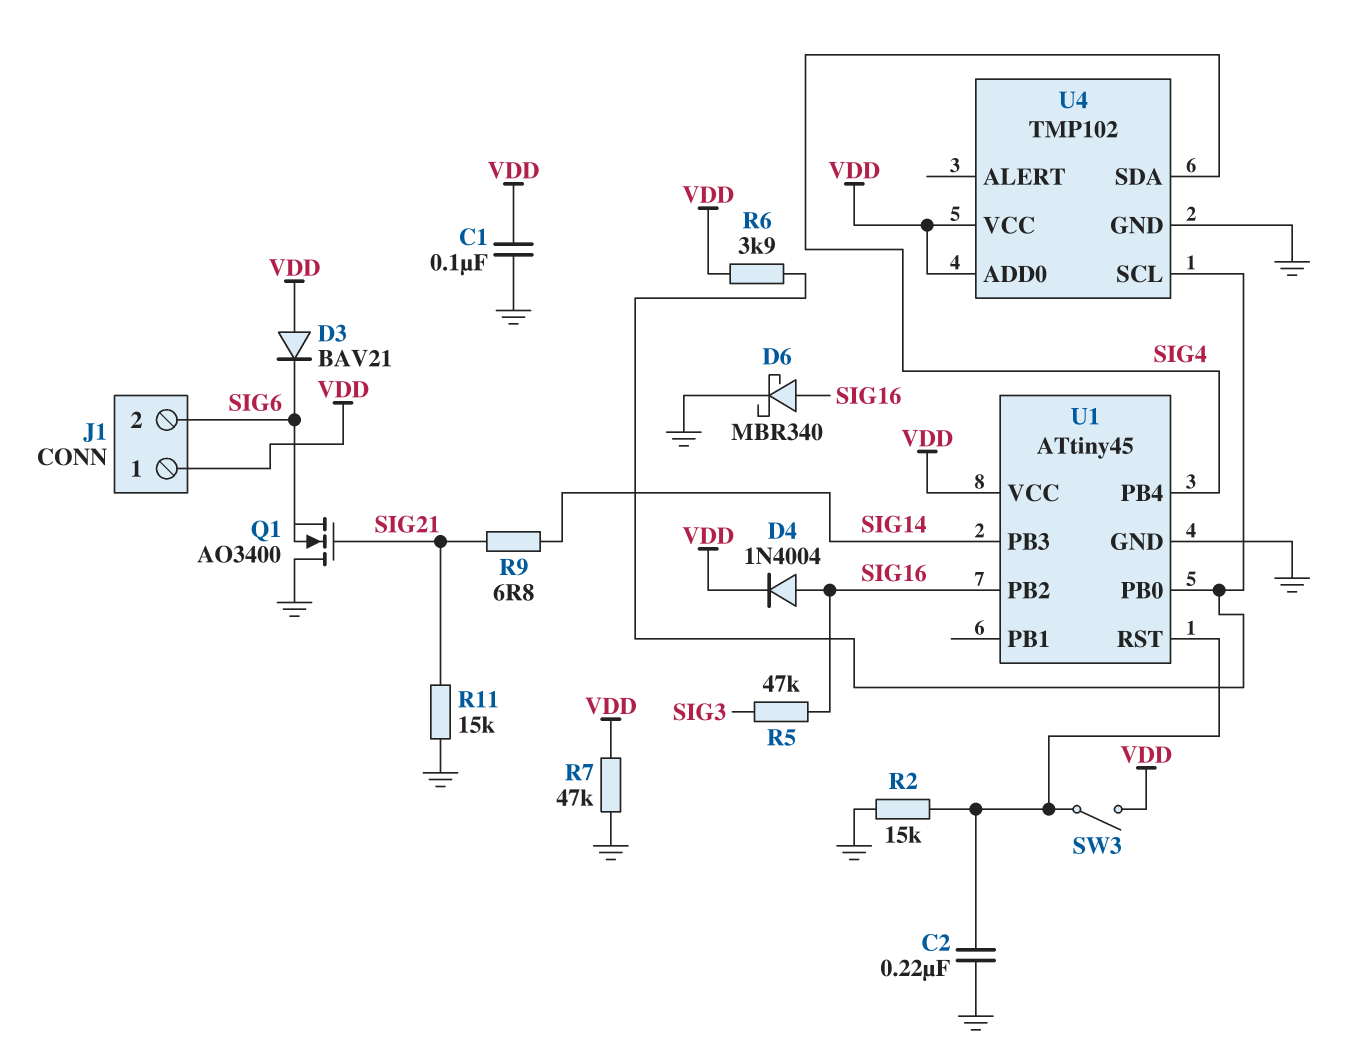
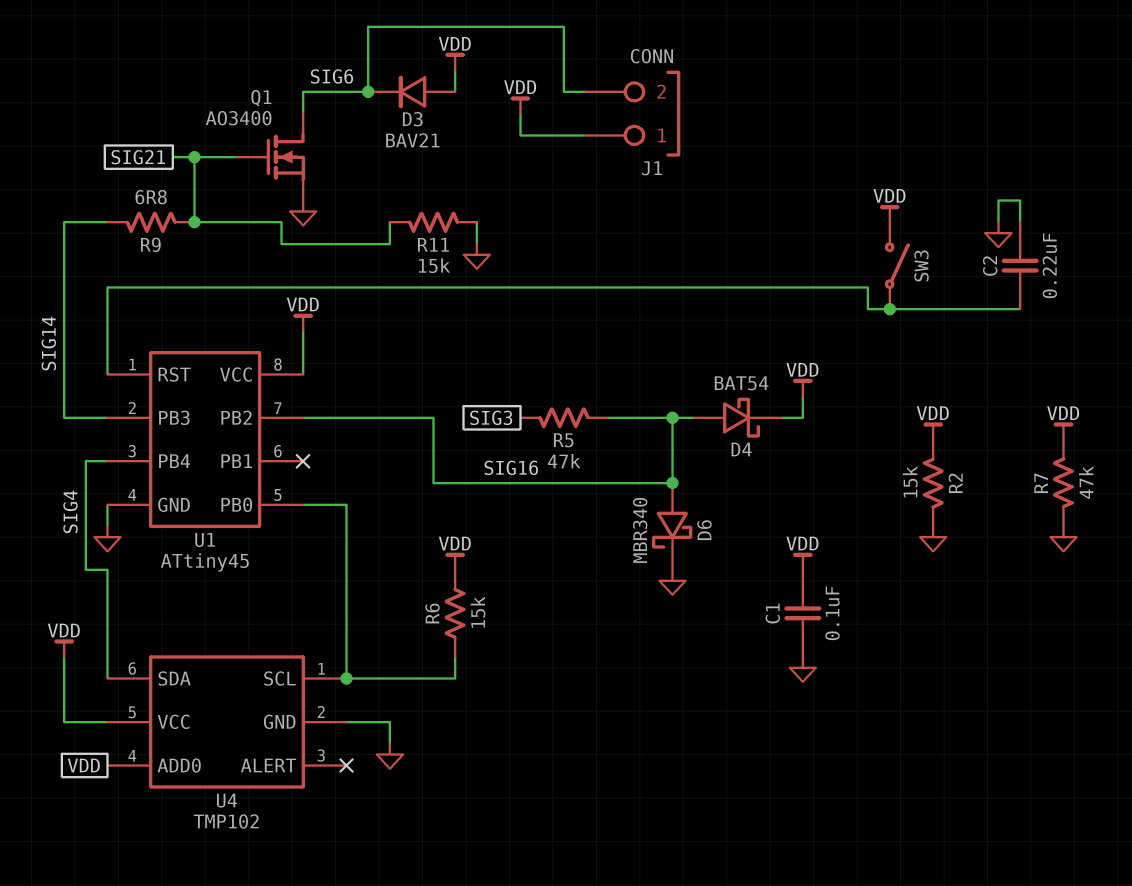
D4: diode 1N4004 (A SIG16, K VDD) -> schottky BAT54 (A SIG16, K VDD)
Q1: NMOS AO3400 (G SIG21, D GND, S SIG6) -> NMOS AO3400 (G SIG21, D SIG6, S GND)
R2: 15k (GND, U1/RST) -> 15k (GND, VDD)
R6: 3.9k (U1/PB0, VDD) -> 15k (U1/PB0, VDD)

